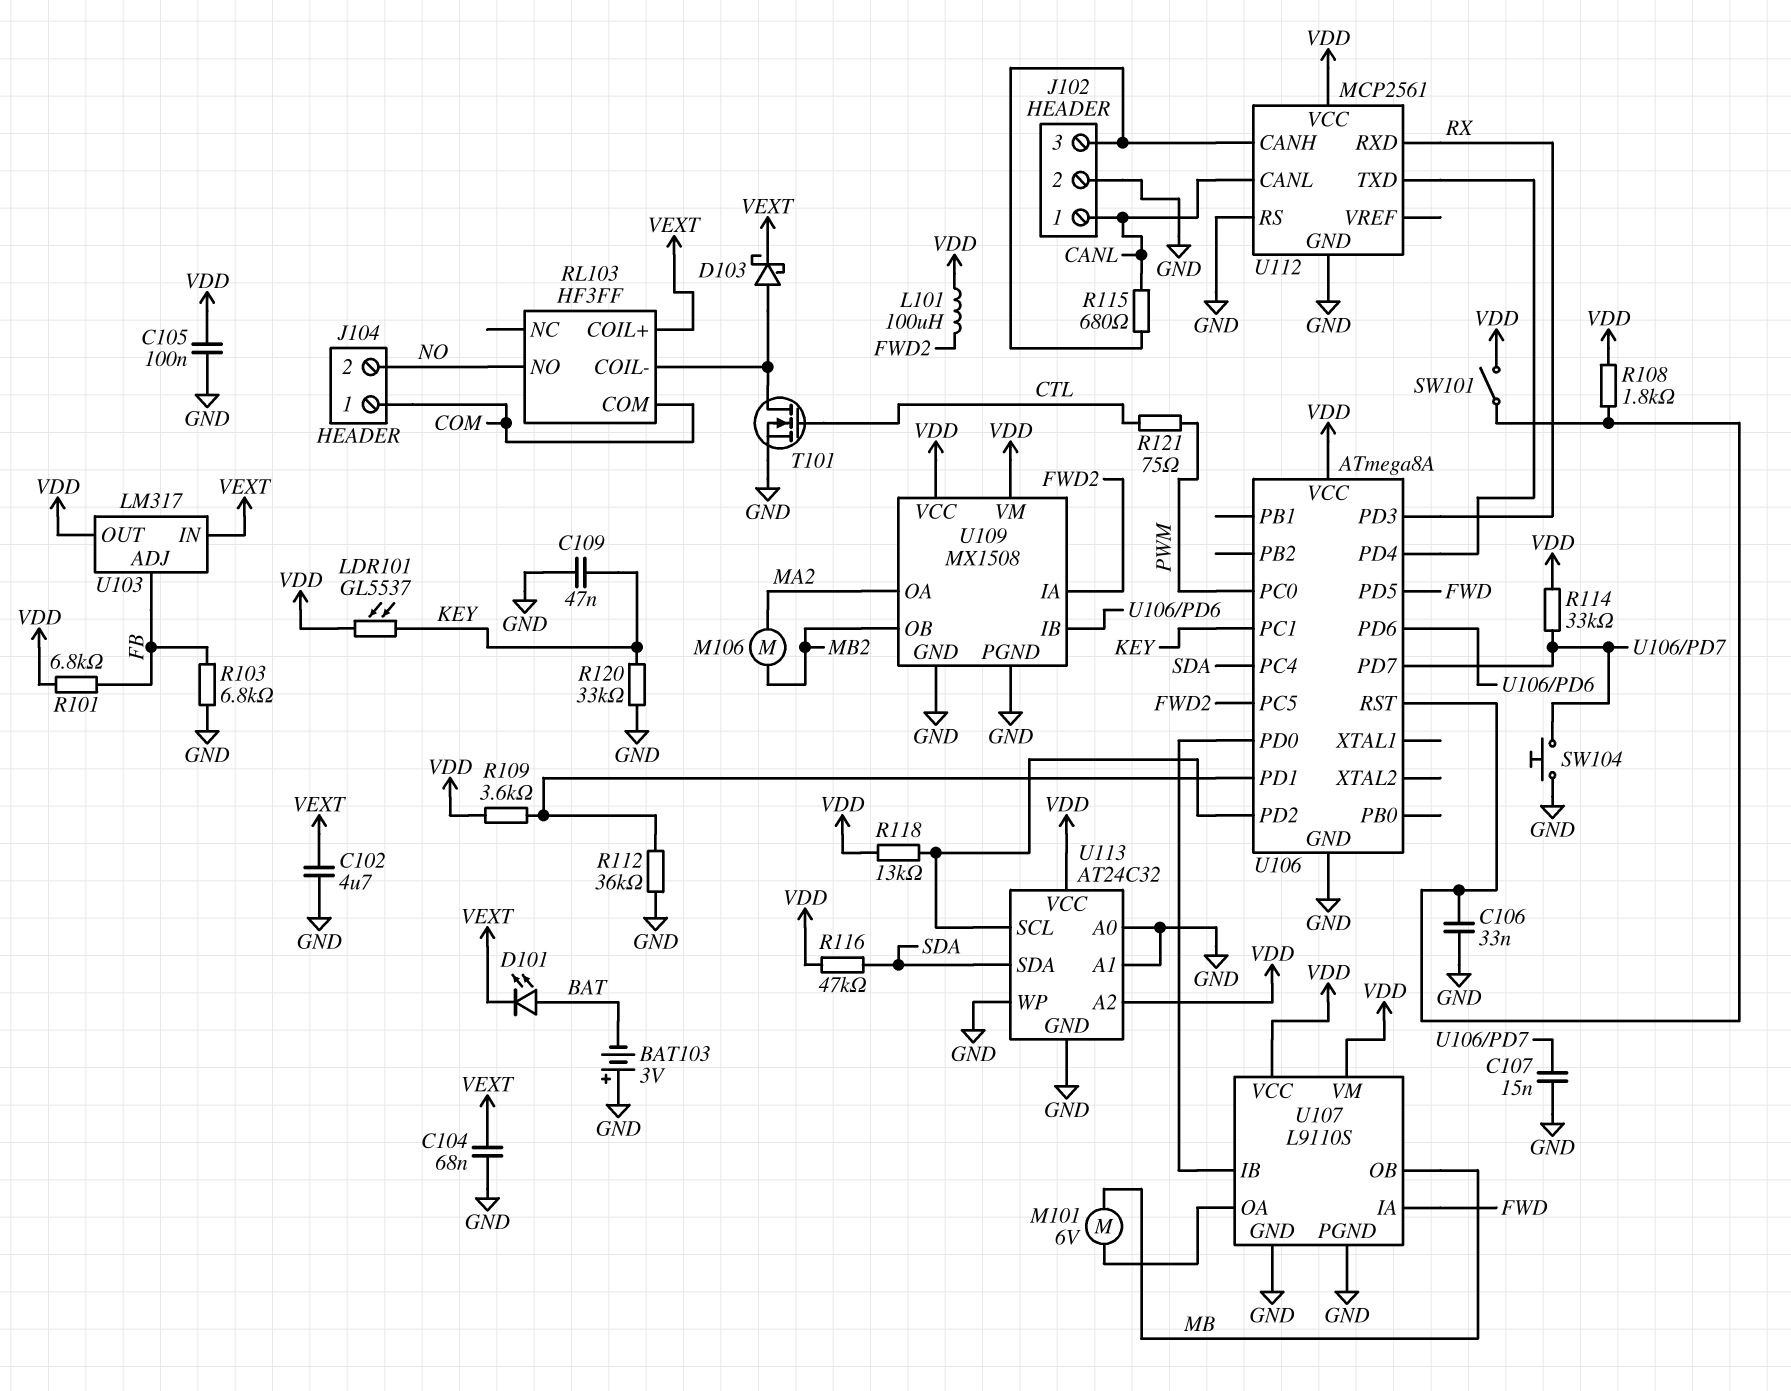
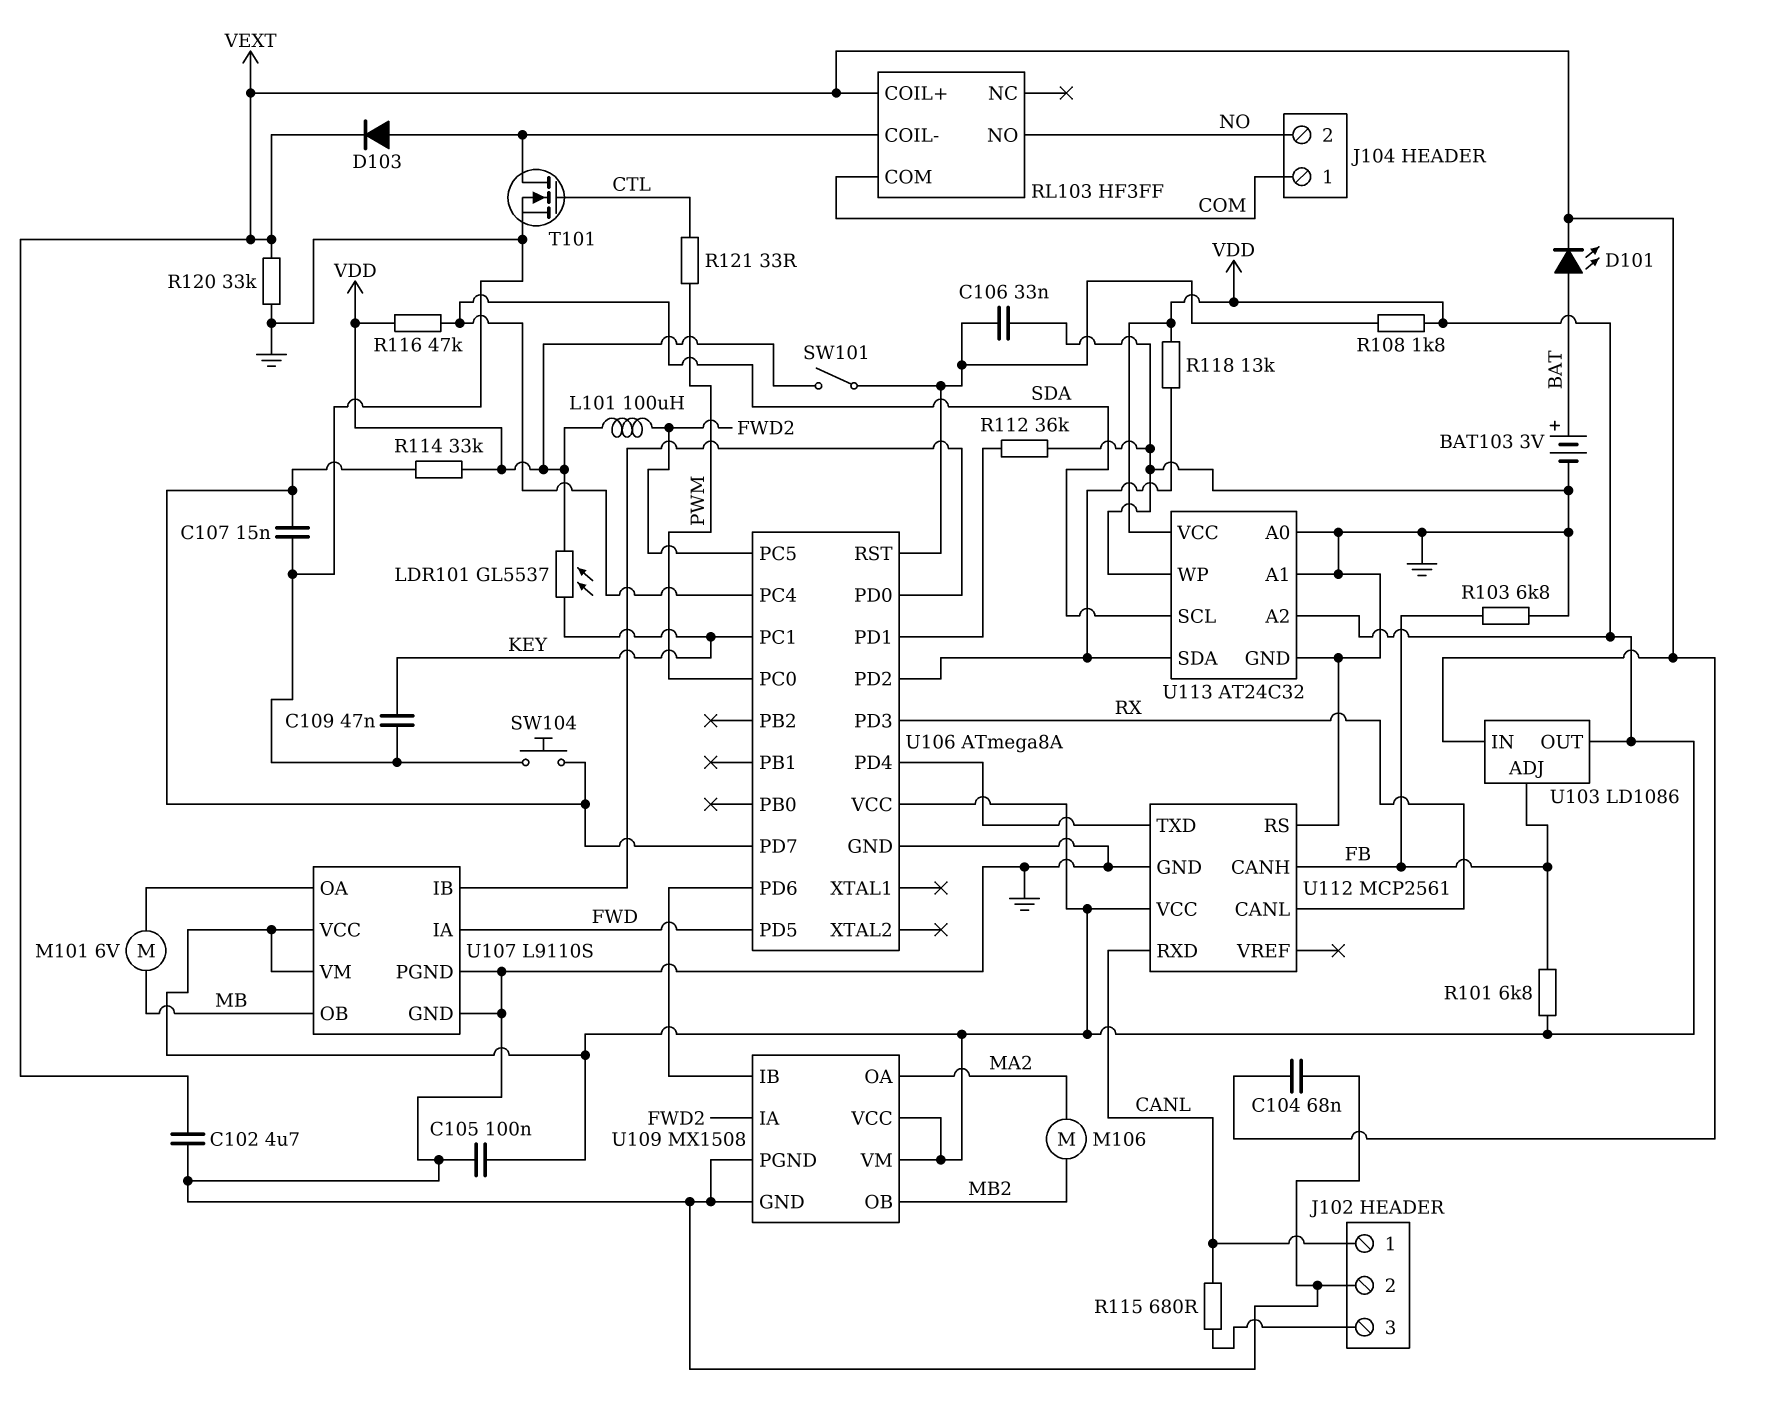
BAT103: 3V (plus GND, minus BAT) -> 3V (plus BAT, minus GND)
D103: schottky (A RL103/COIL-, K VEXT) -> diode (A RL103/COIL-, K VEXT)
R109: 3.6k (U106/PD1, VDD) -> none
R120: 33k (GND, KEY) -> 33k (GND, VEXT)
R121: 75 (CTL, PWM) -> 33 (CTL, PWM)
U103: LM317 -> LD1086
U112 pin CANH: J102/3 -> FB
U112 pin CANL: CANL -> RX
U112 pin RXD: RX -> CANL
U113 pin SCL: U106/PD2 -> SDA
U113 pin SDA: SDA -> U106/PD2

